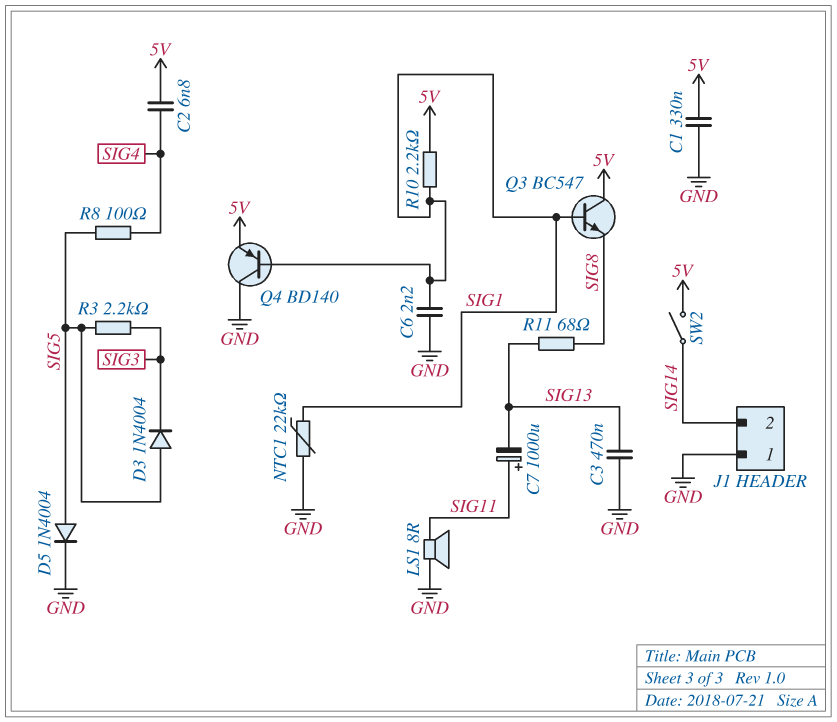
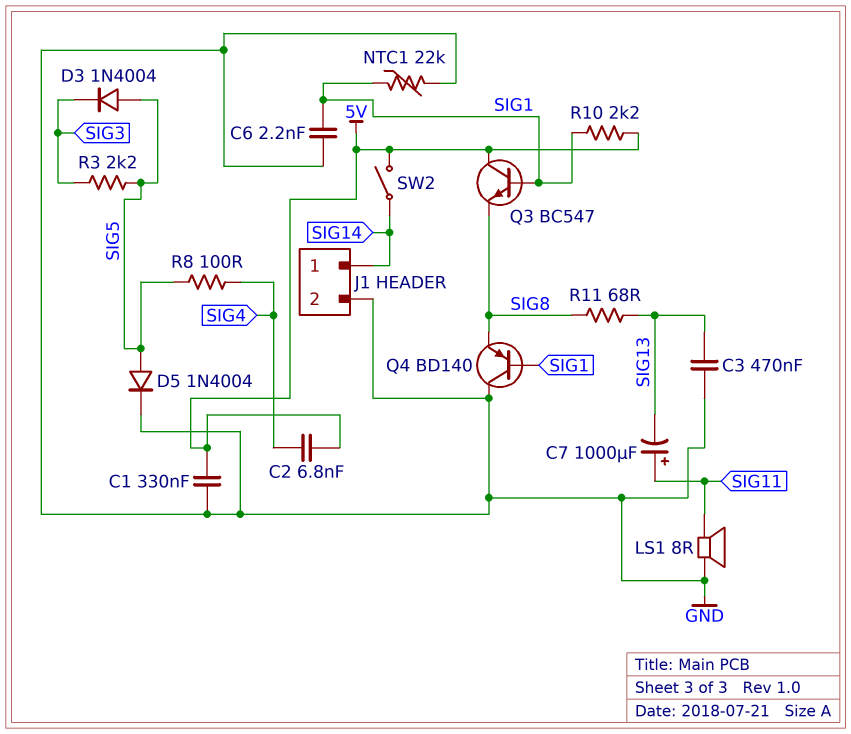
J1 pin 1: GND -> SIG14
J1 pin 2: SIG14 -> GND
Q4: PNP BD140 (B SIG1, C GND, E 5V) -> PNP BD140 (B SIG1, C GND, E SIG8)

